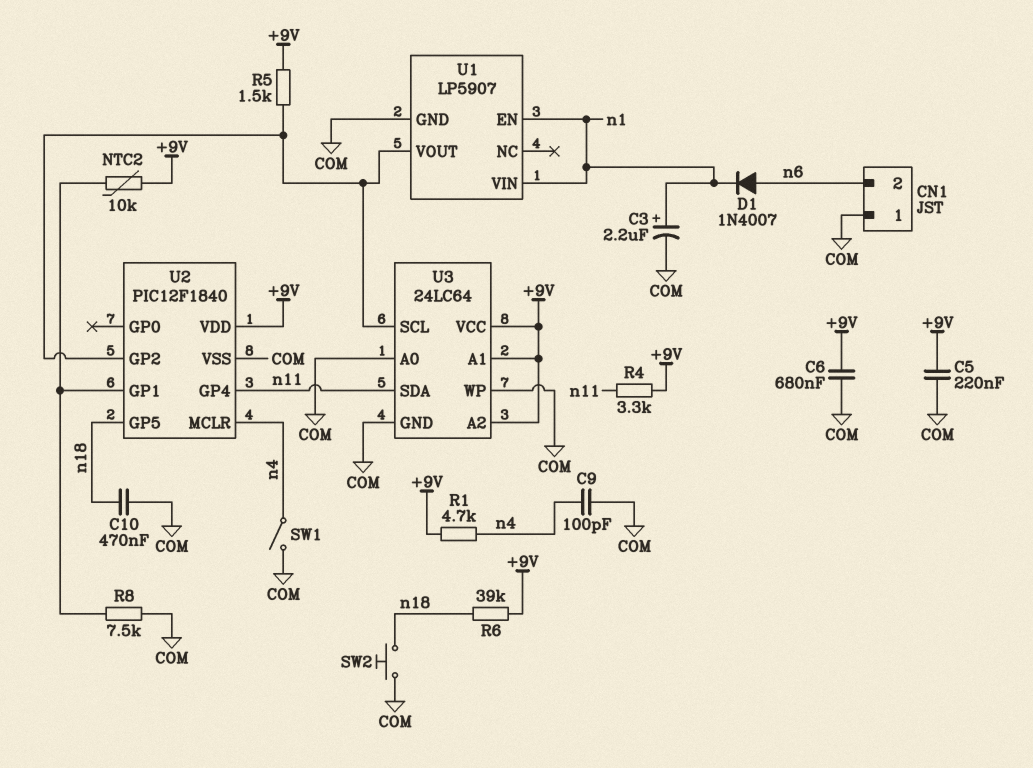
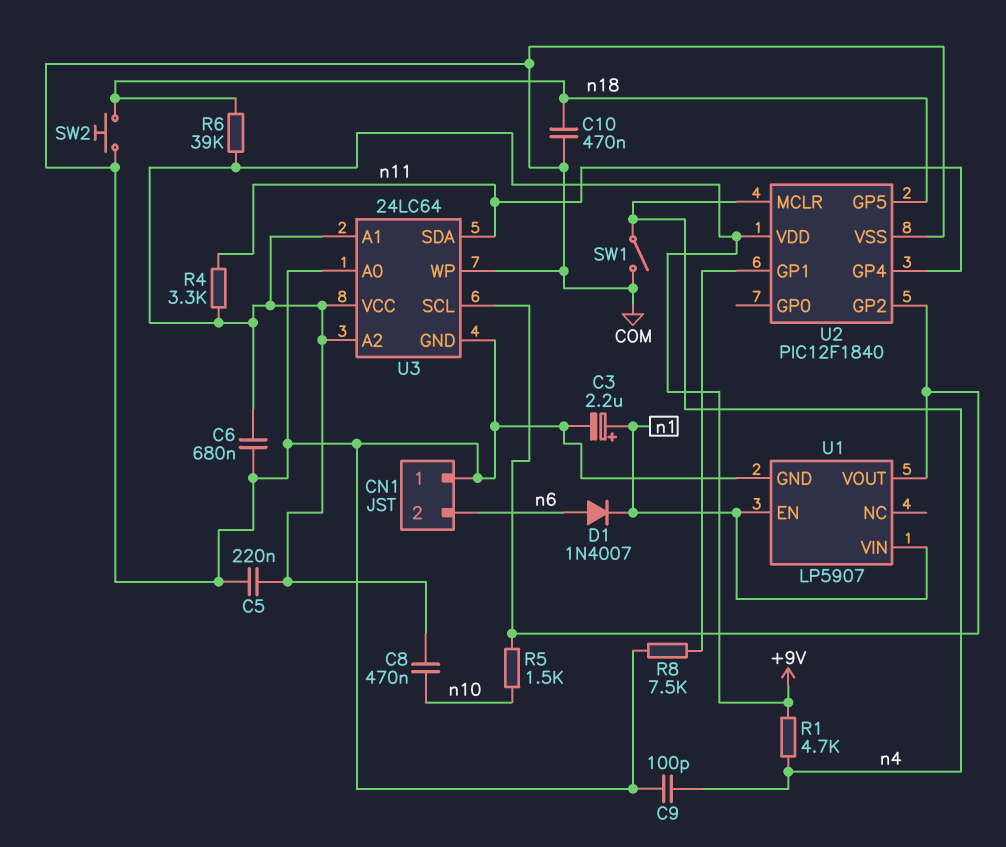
C8: none -> 470nF (+9V, n10)
NTC2: 10k (+9V, U2/GP1) -> none
R5: 1.5k (+9V, U1/VOUT) -> 1.5k (U1/VOUT, n10)

